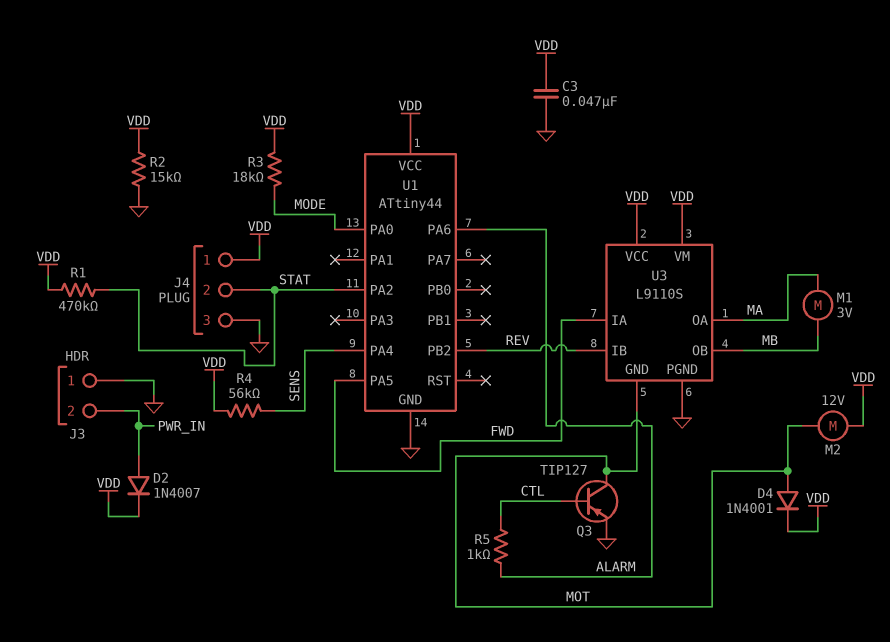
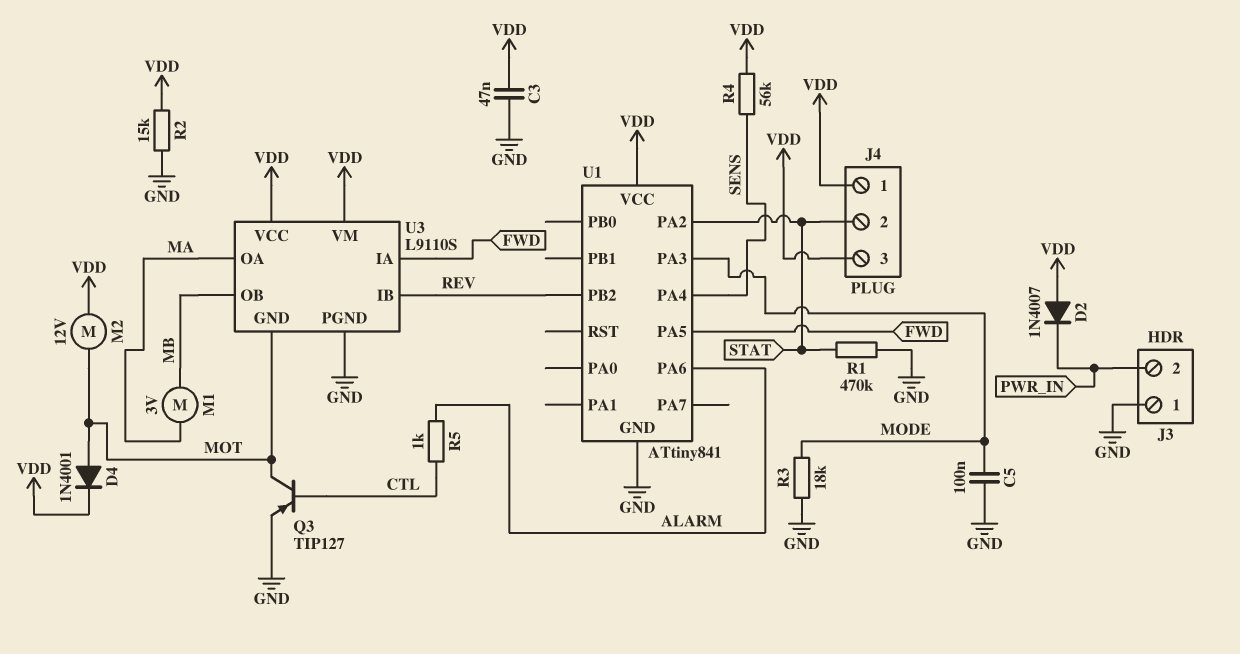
C5: none -> 100nF (GND, MODE)
D2: diode 1N4007 (A PWR_IN, K VDD) -> diode 1N4007 (A VDD, K PWR_IN)
J4 pin 3: GND -> VDD
R1: 470k (STAT, VDD) -> 470k (GND, STAT)
R3: 18k (MODE, VDD) -> 18k (GND, MODE)
U1: ATtiny44 -> ATtiny841
U1 pin PA0: MODE -> none
U1 pin PA3: none -> MODE

